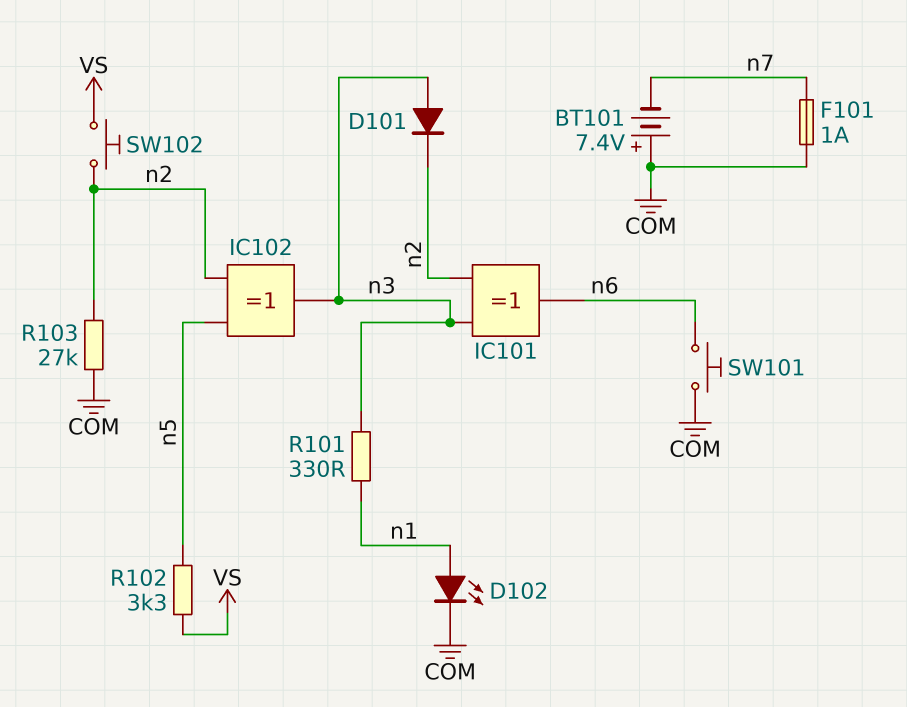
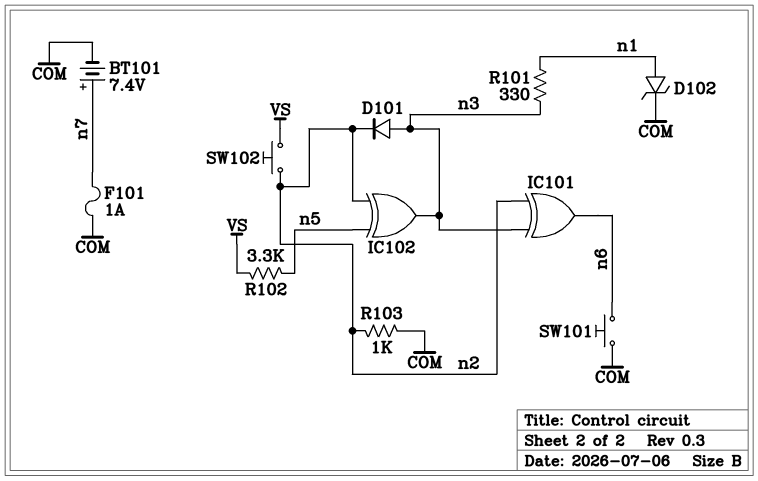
BT101: 7.4V (plus COM, minus n7) -> 7.4V (plus n7, minus COM)
D102: LED (A n1, K COM) -> zener (A n1, K COM)
R103: 27k (COM, n2) -> 1k (COM, n2)

